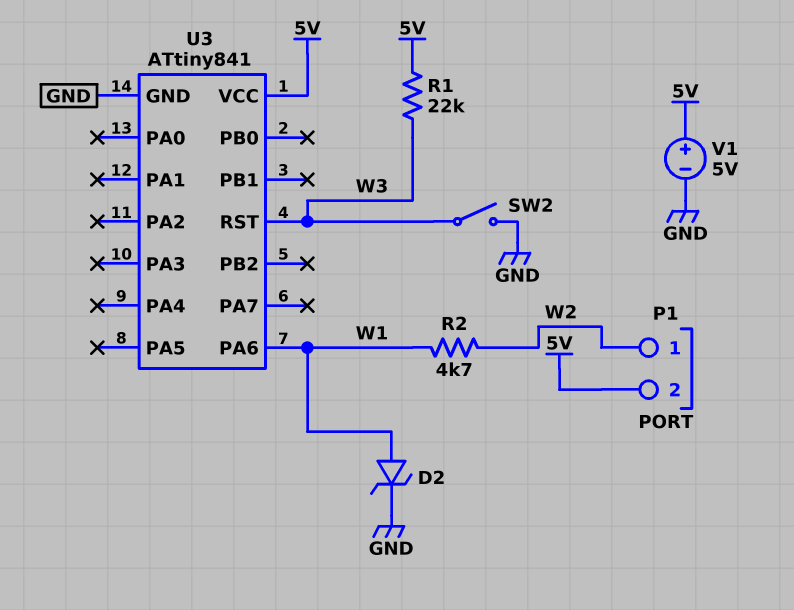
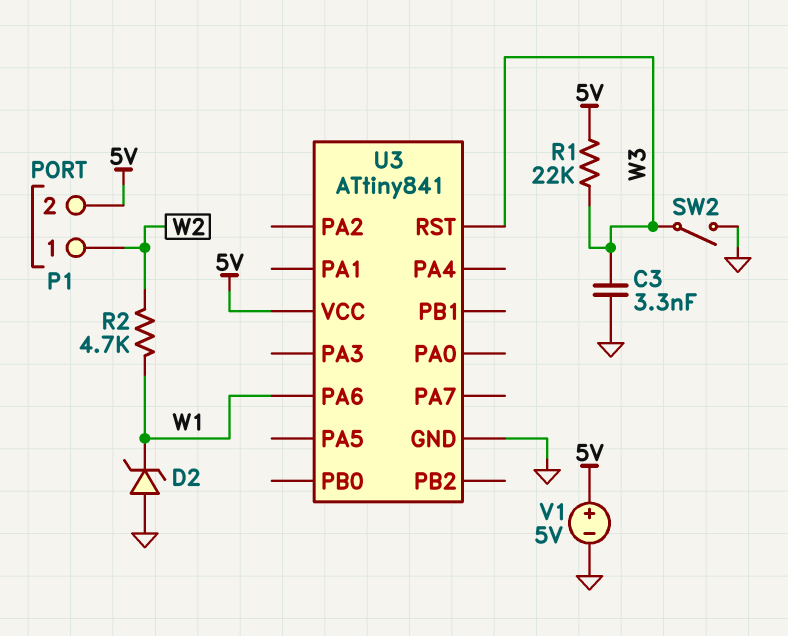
C3: none -> 3.3nF (GND, W3)
D2: zener (A W1, K GND) -> zener (A GND, K W1)

